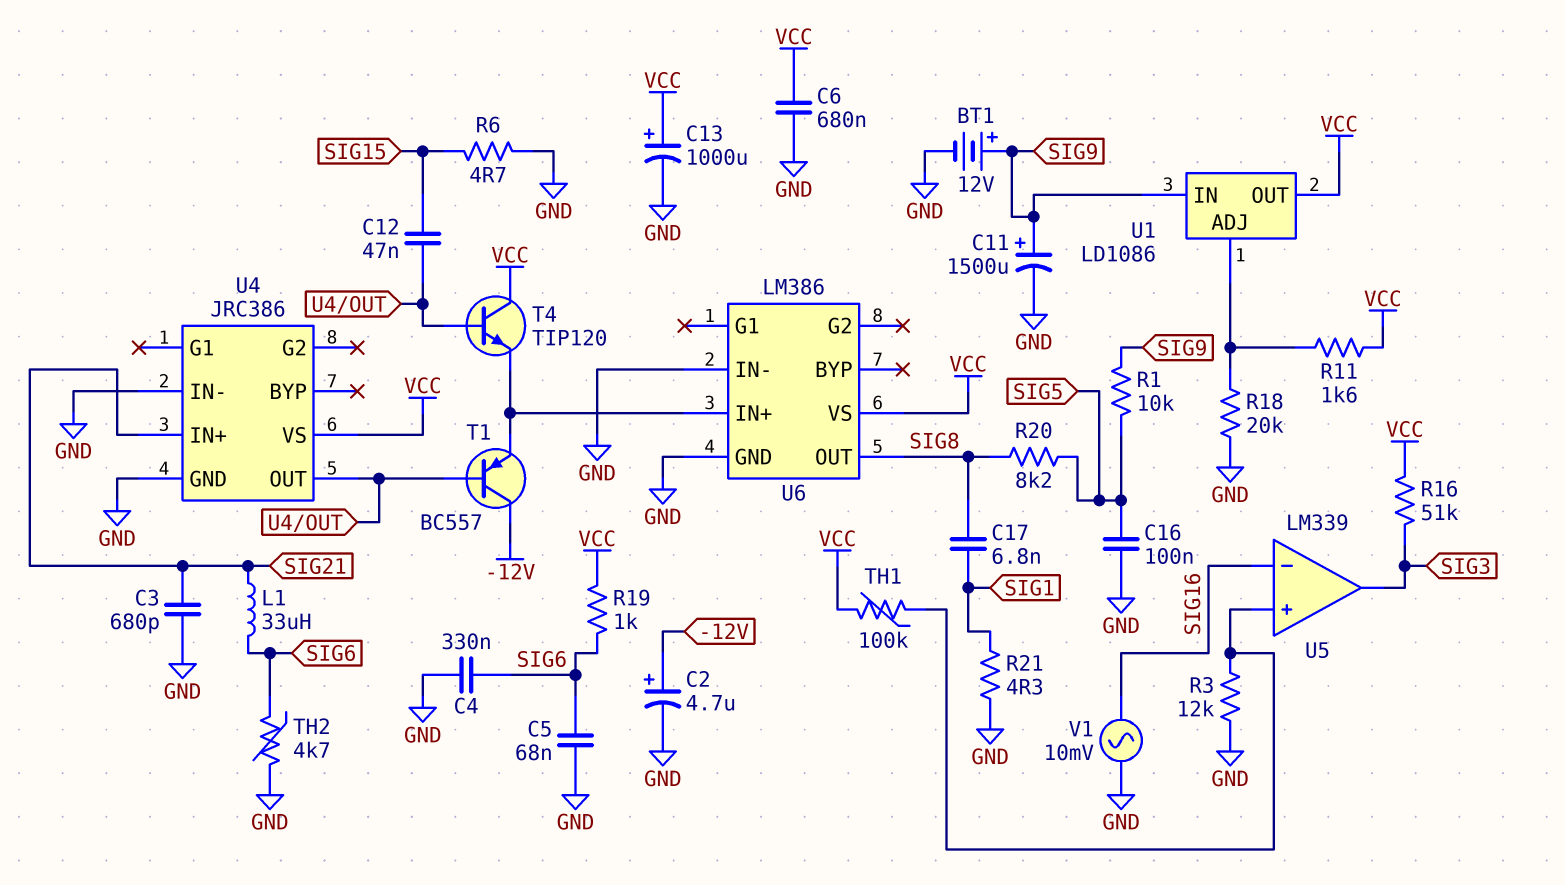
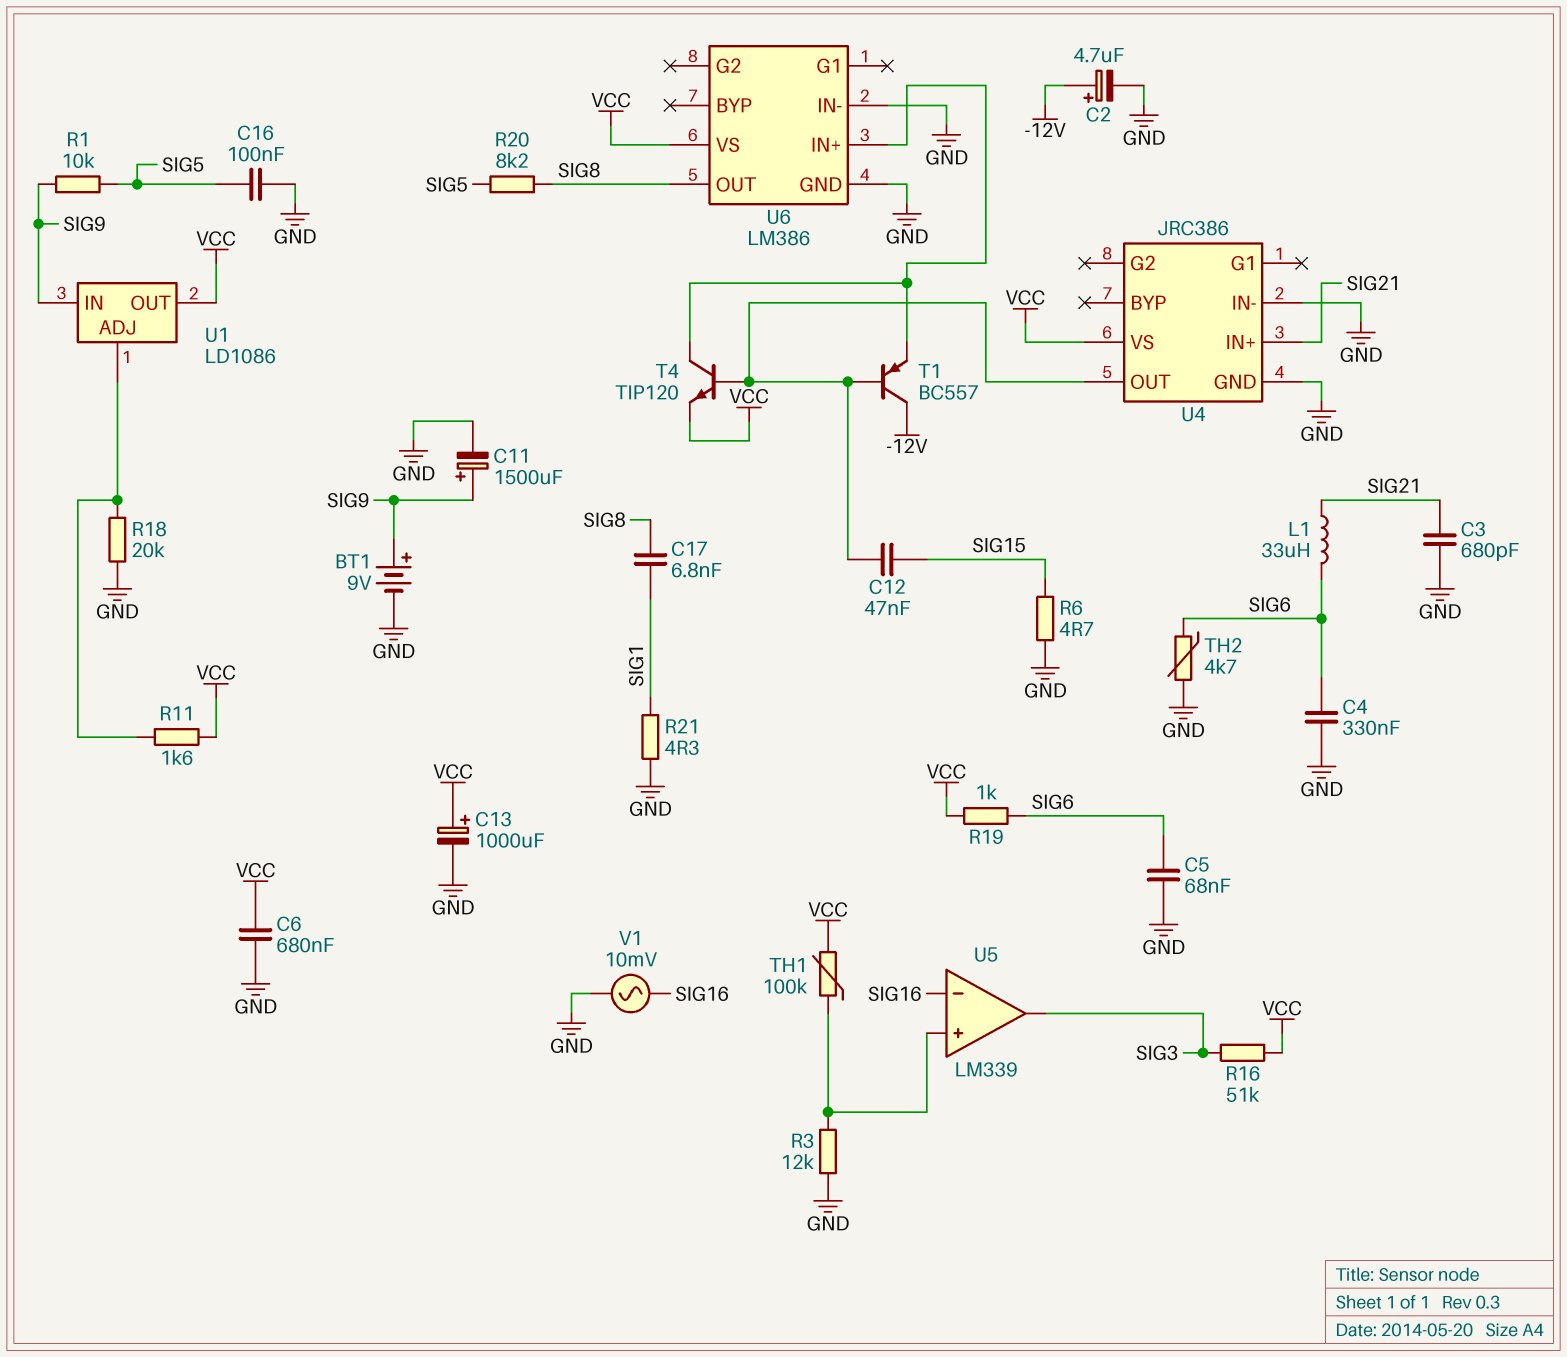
BT1: 12V (plus SIG9, minus GND) -> 9V (plus SIG9, minus GND)
T4: NPN TIP120 (B U4/OUT, C VCC, E U6/IN+) -> NPN TIP120 (B U4/OUT, C U6/IN+, E VCC)

